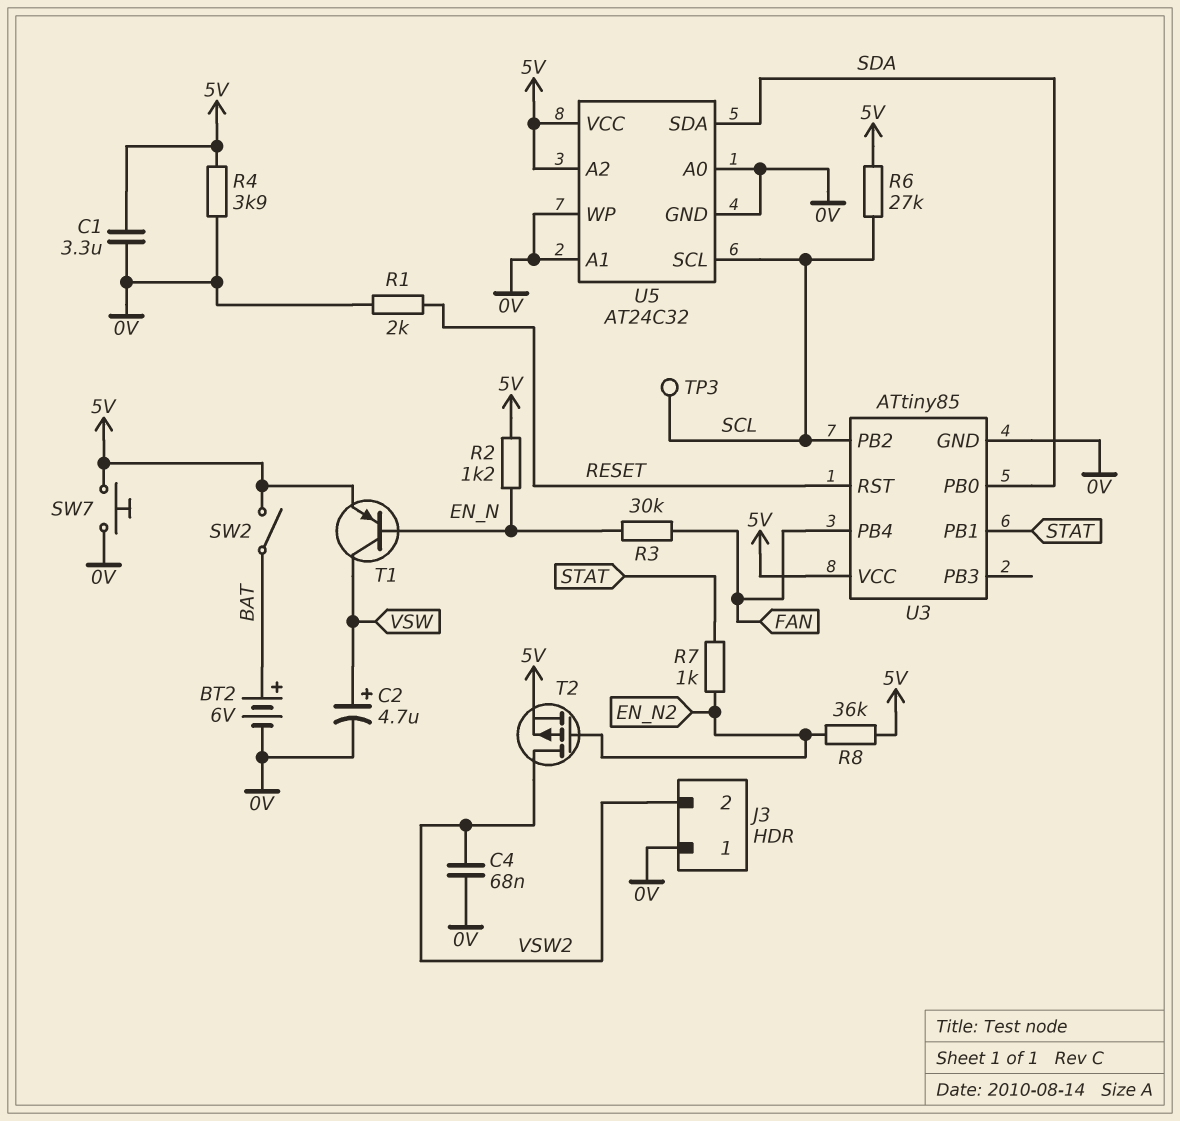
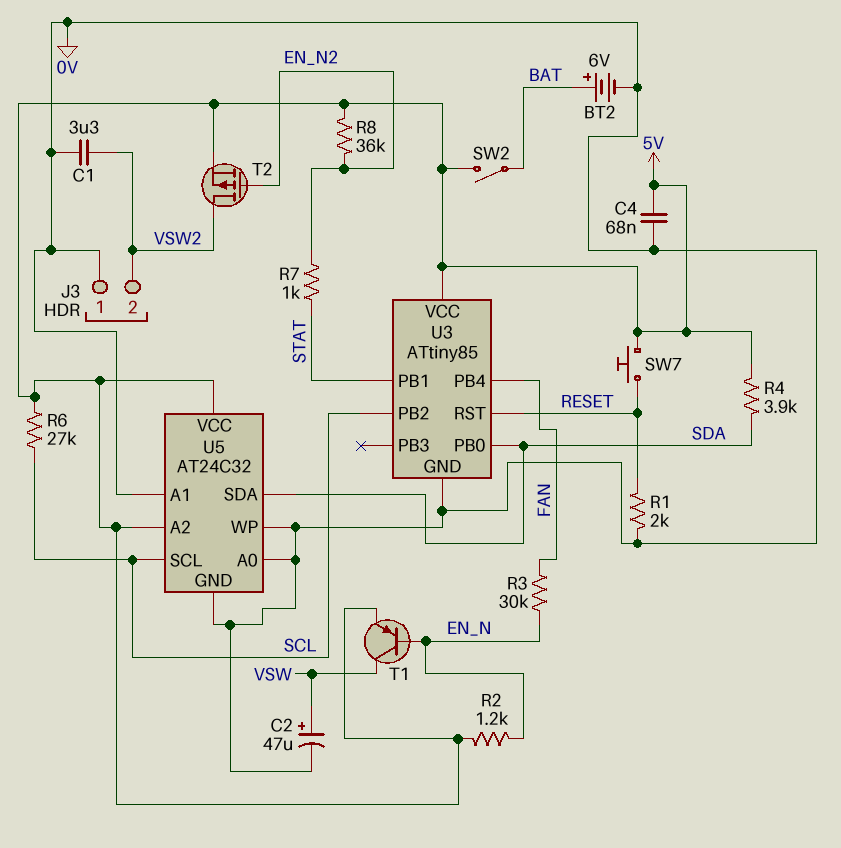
C1: 3.3uF (0V, 5V) -> 3.3uF (0V, VSW2)
C2: 4.7uF (plus VSW, minus 0V) -> 47uF (plus VSW, minus 0V)
C4: 68nF (0V, VSW2) -> 68nF (0V, 5V)
R4: 3.9k (0V, 5V) -> 3.9k (5V, SDA)
SW7: button (0V, 5V) -> button (5V, RESET)
TP3: test point (SCL) -> none

